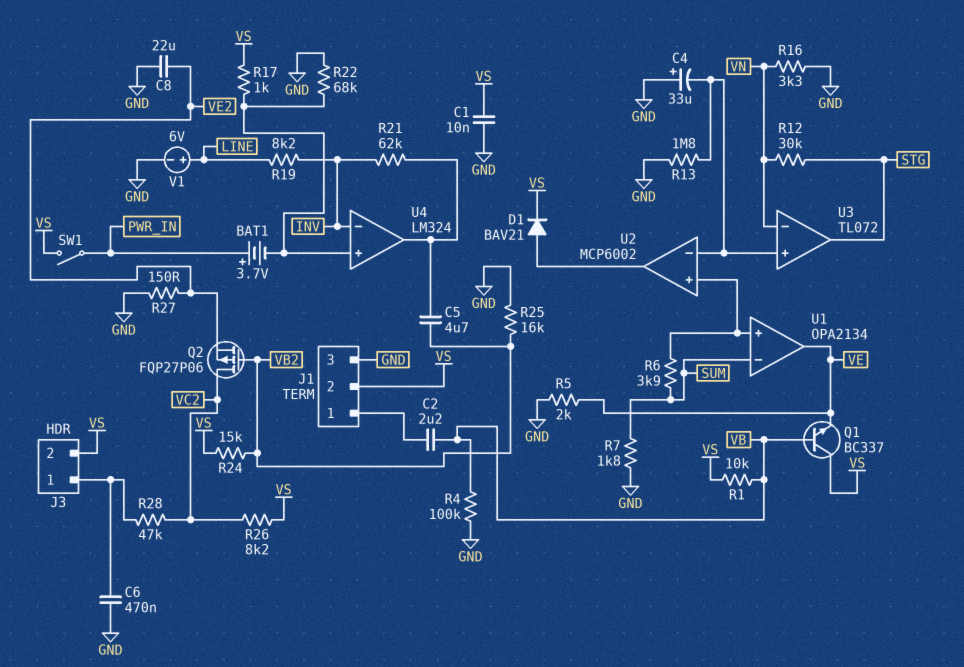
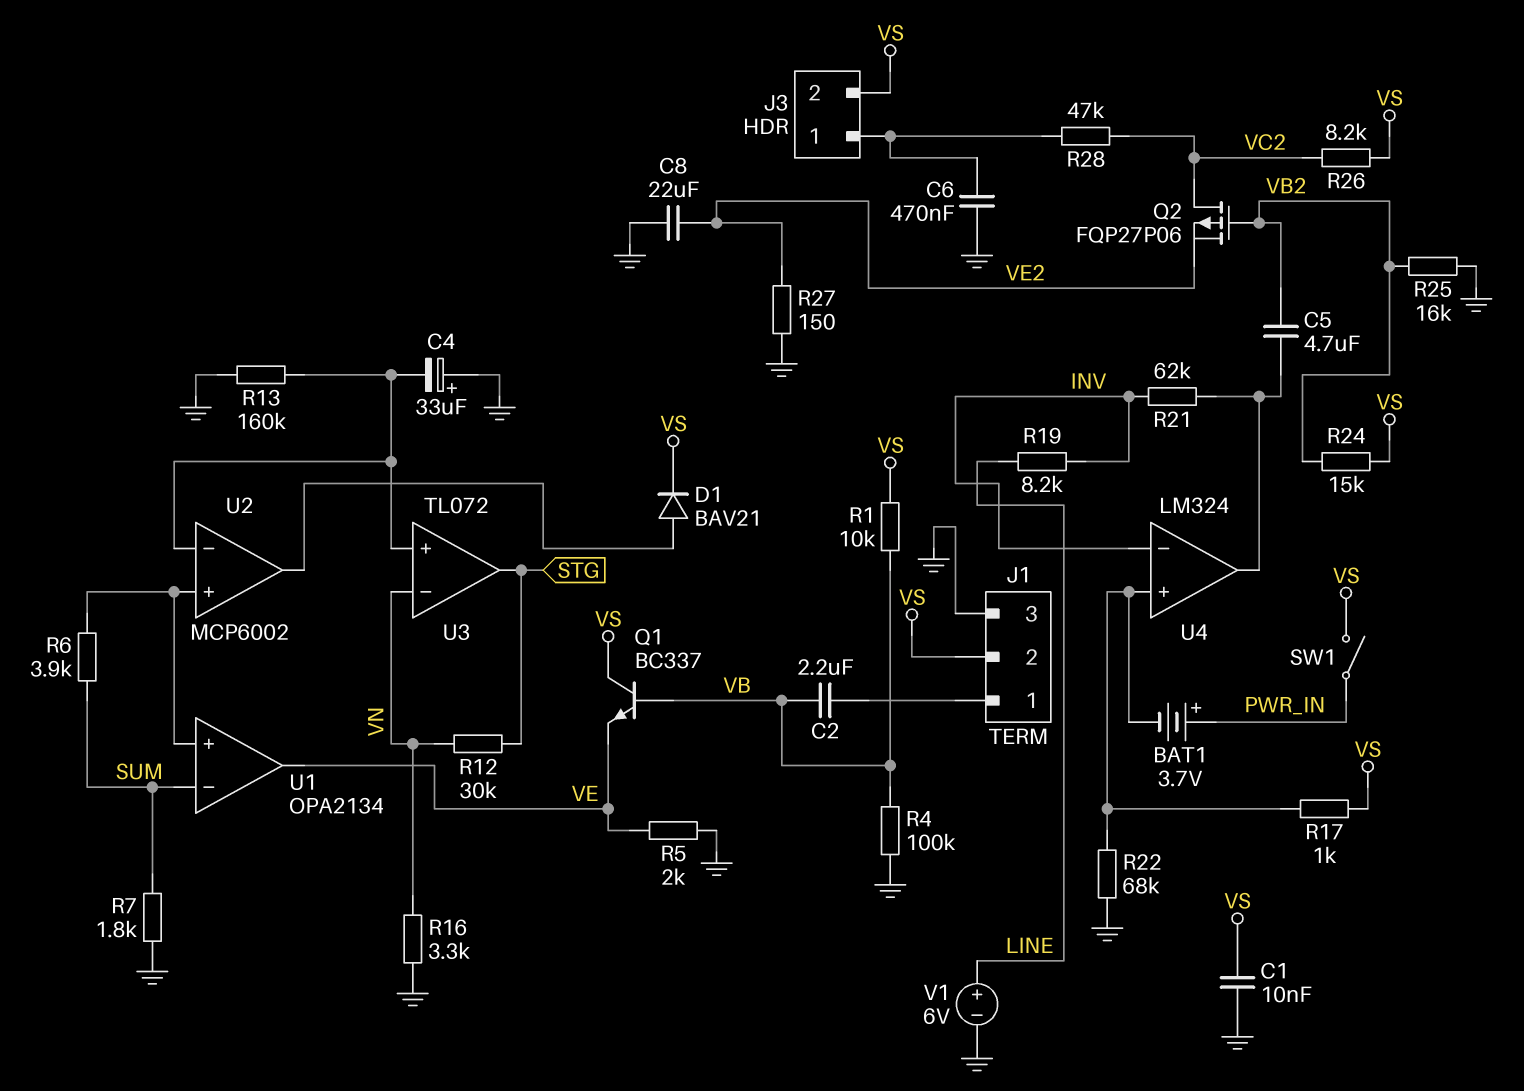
R13: 1.8M (GND, U2/in-) -> 160k (GND, U2/in-)

